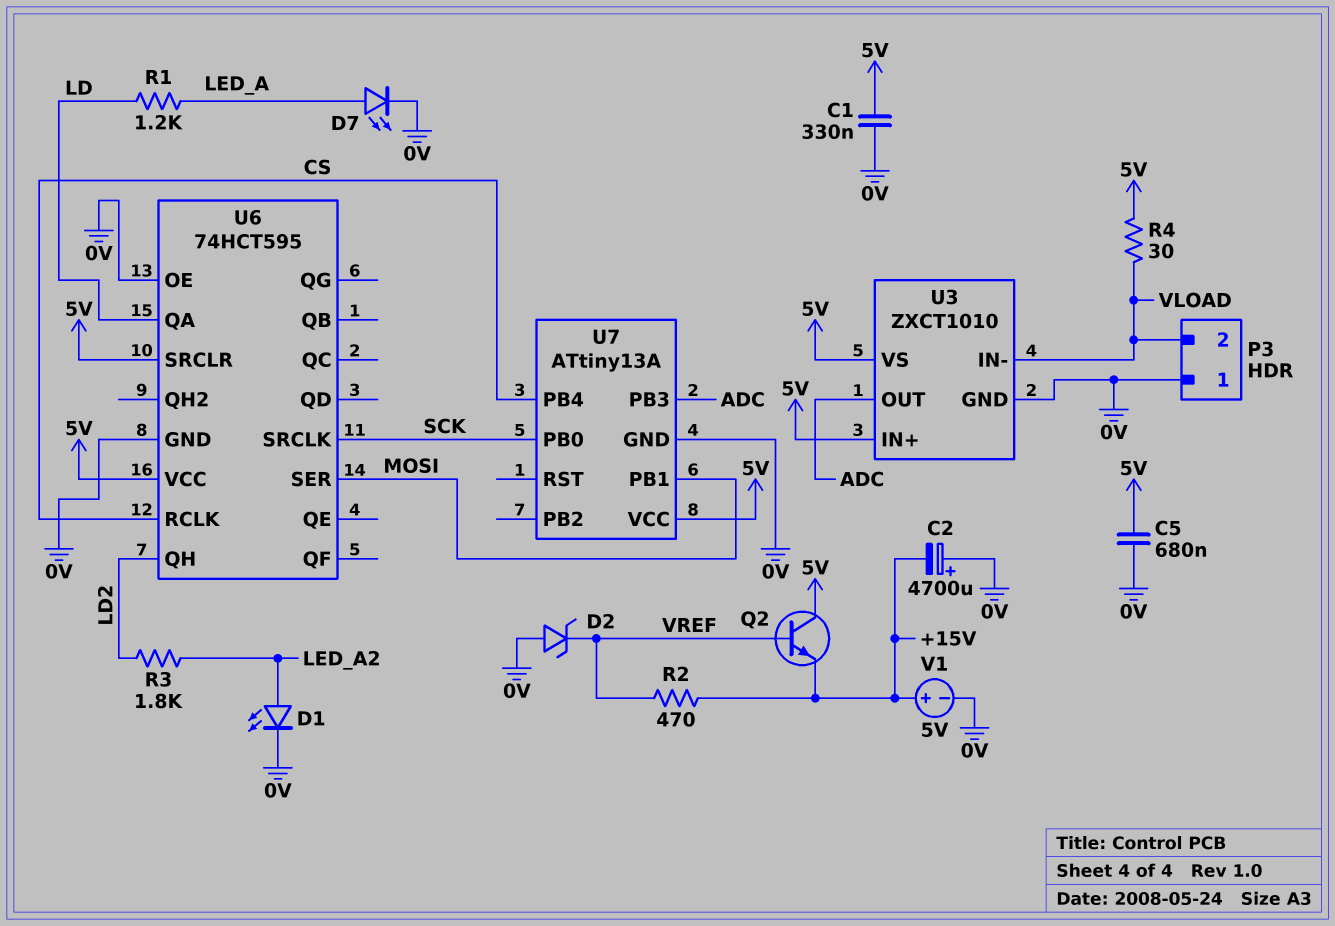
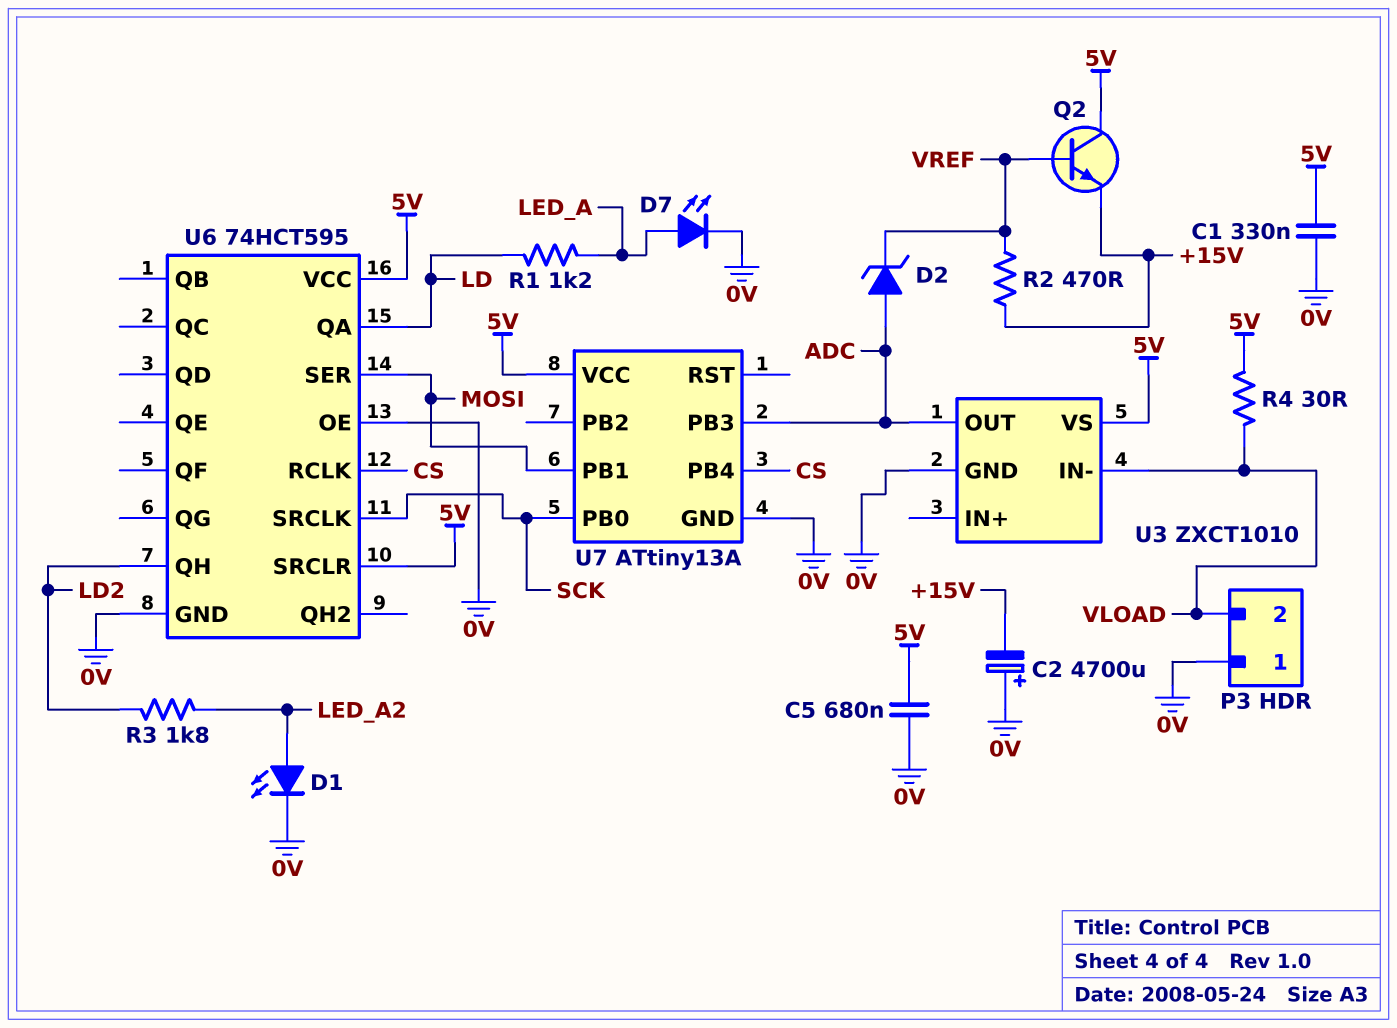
D2: zener (A 0V, K VREF) -> zener (A ADC, K VREF)
U3 pin IN+: 5V -> none
V1: 5V (plus +15V, minus 0V) -> none

